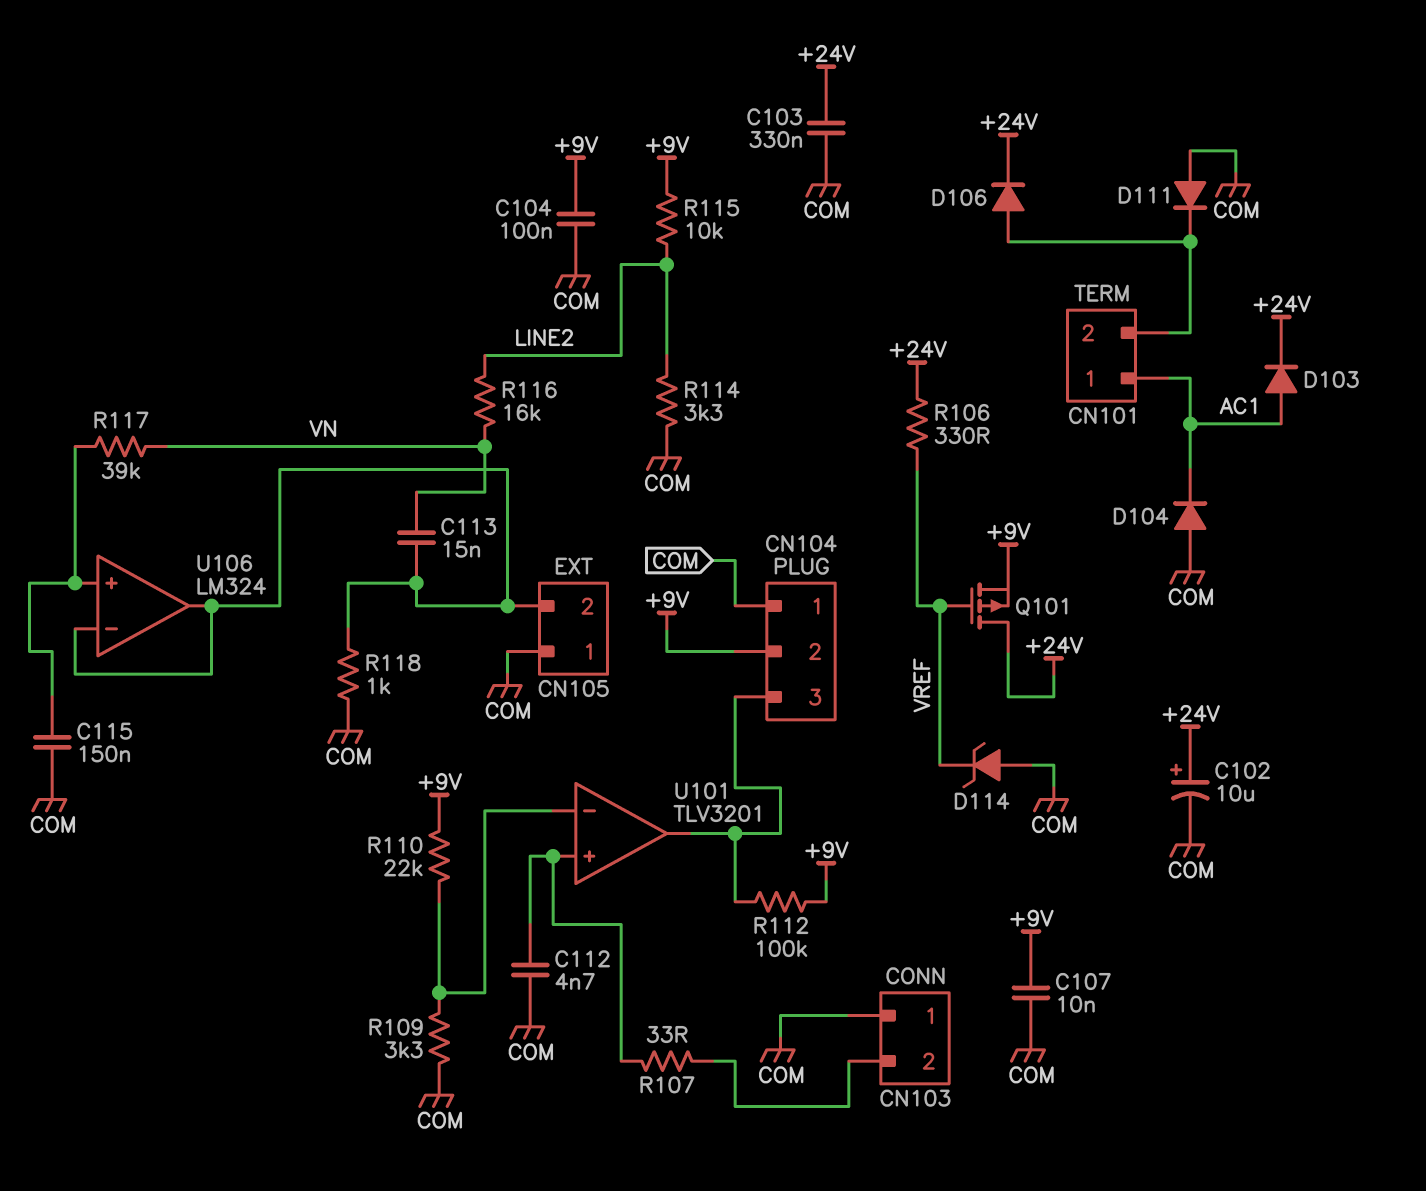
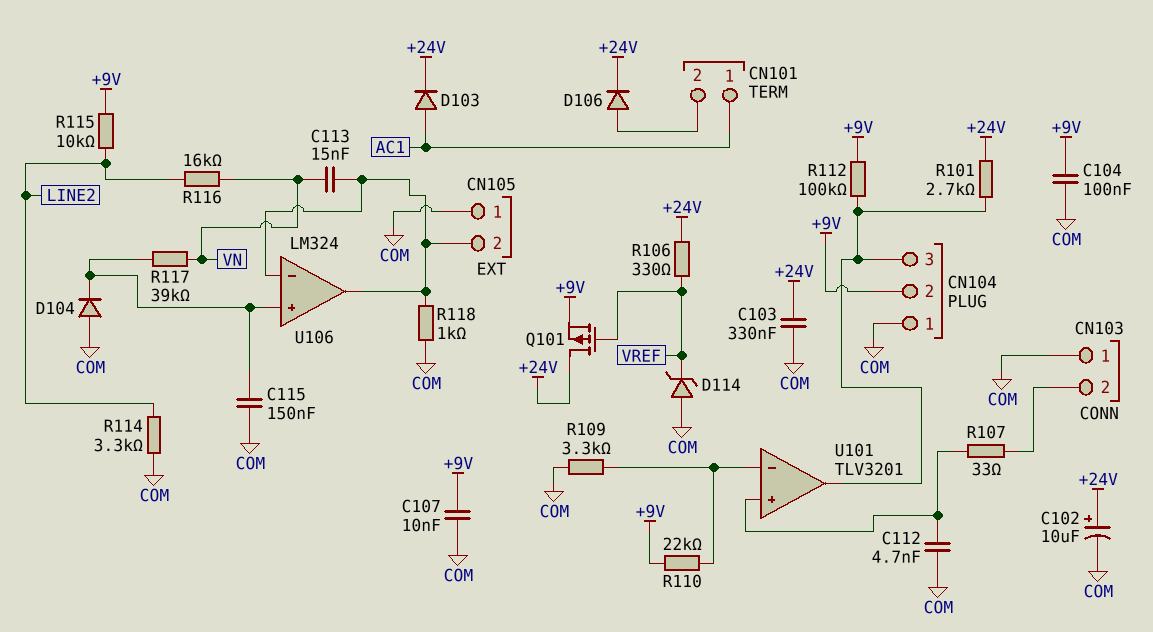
D104: diode (A COM, K AC1) -> diode (A COM, K U106/in+)
D111: diode (A COM, K CN101/2) -> none
R101: none -> 2.7k (+24V, CN104/3)

